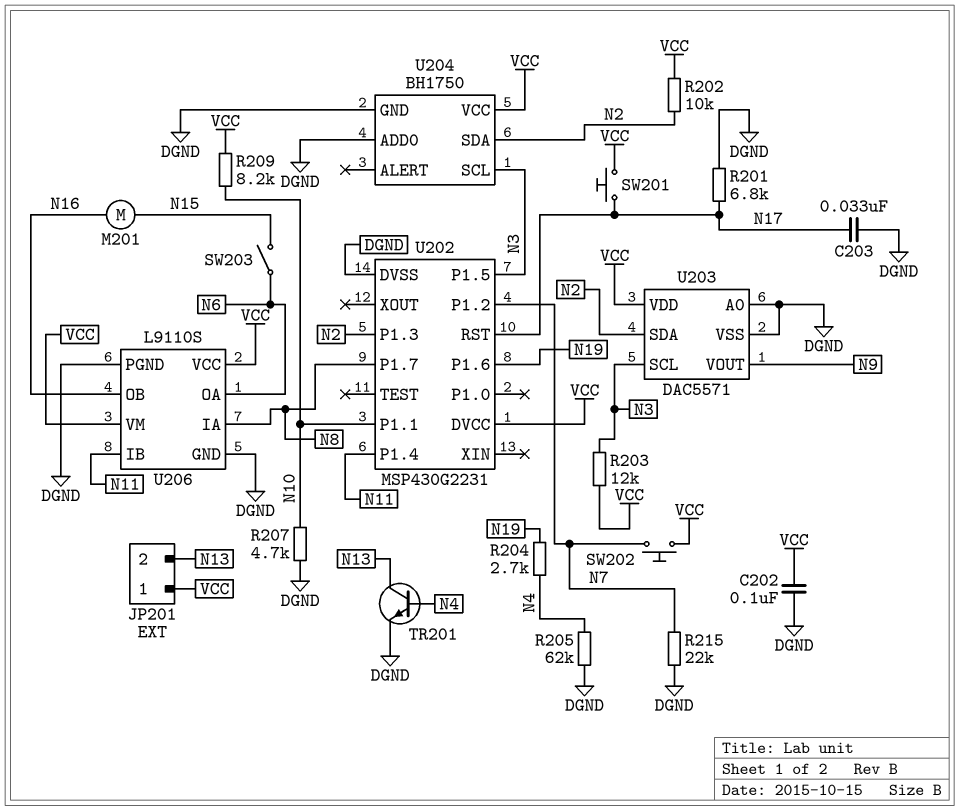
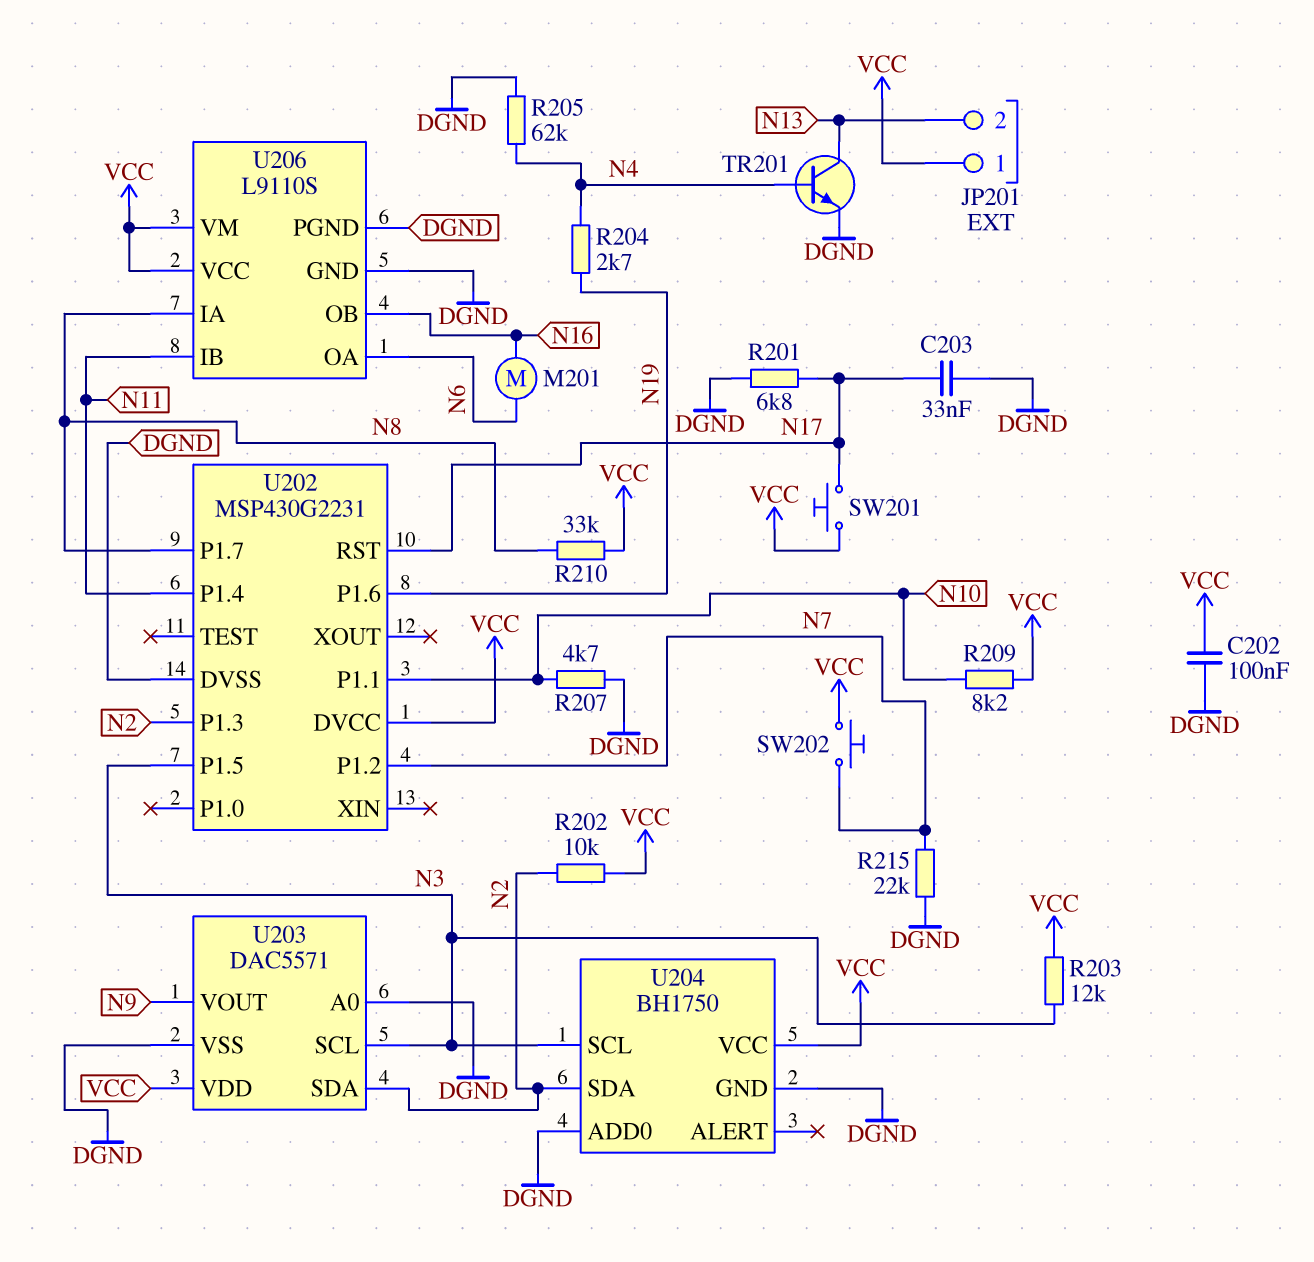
M201: motor (N15, N16) -> motor (N6, N16)
R210: none -> 33k (N8, VCC)
SW203: switch (N6, N15) -> none

